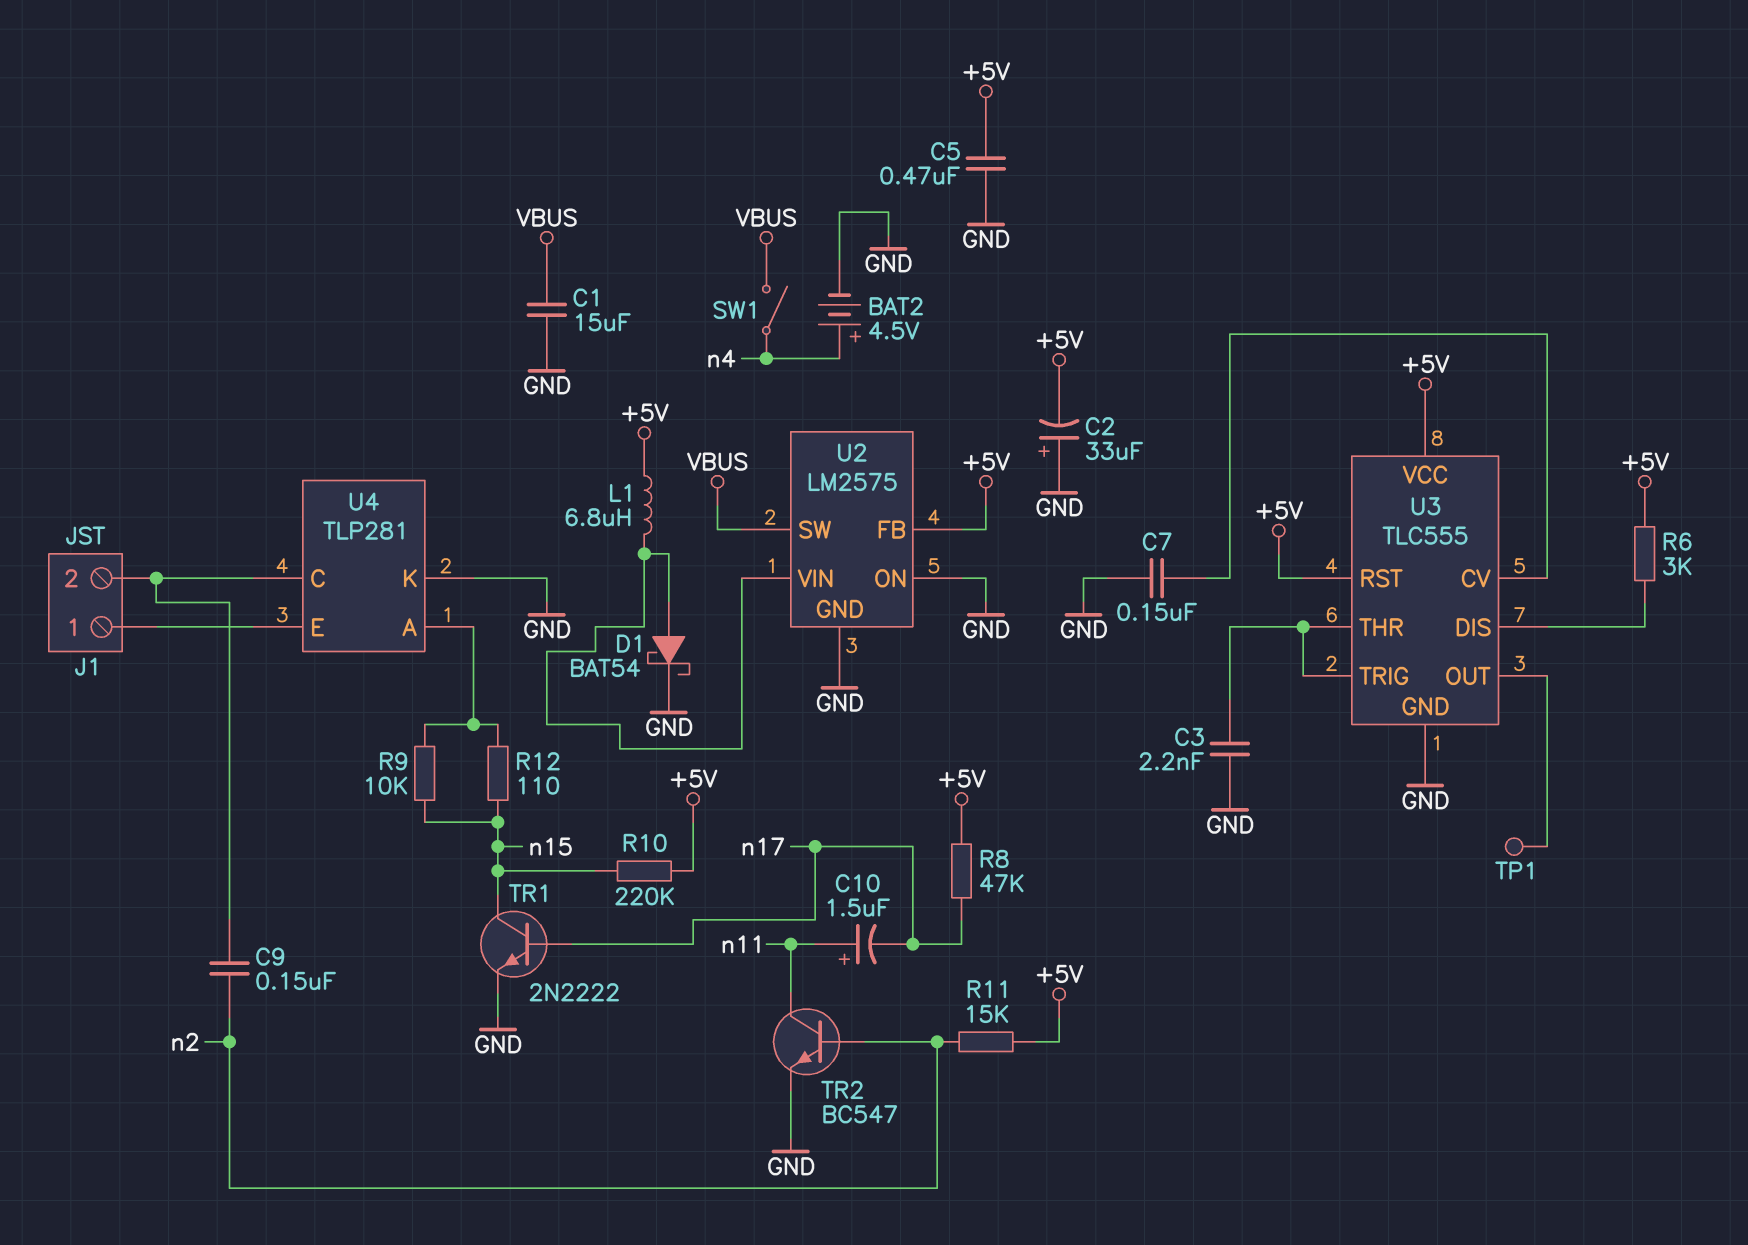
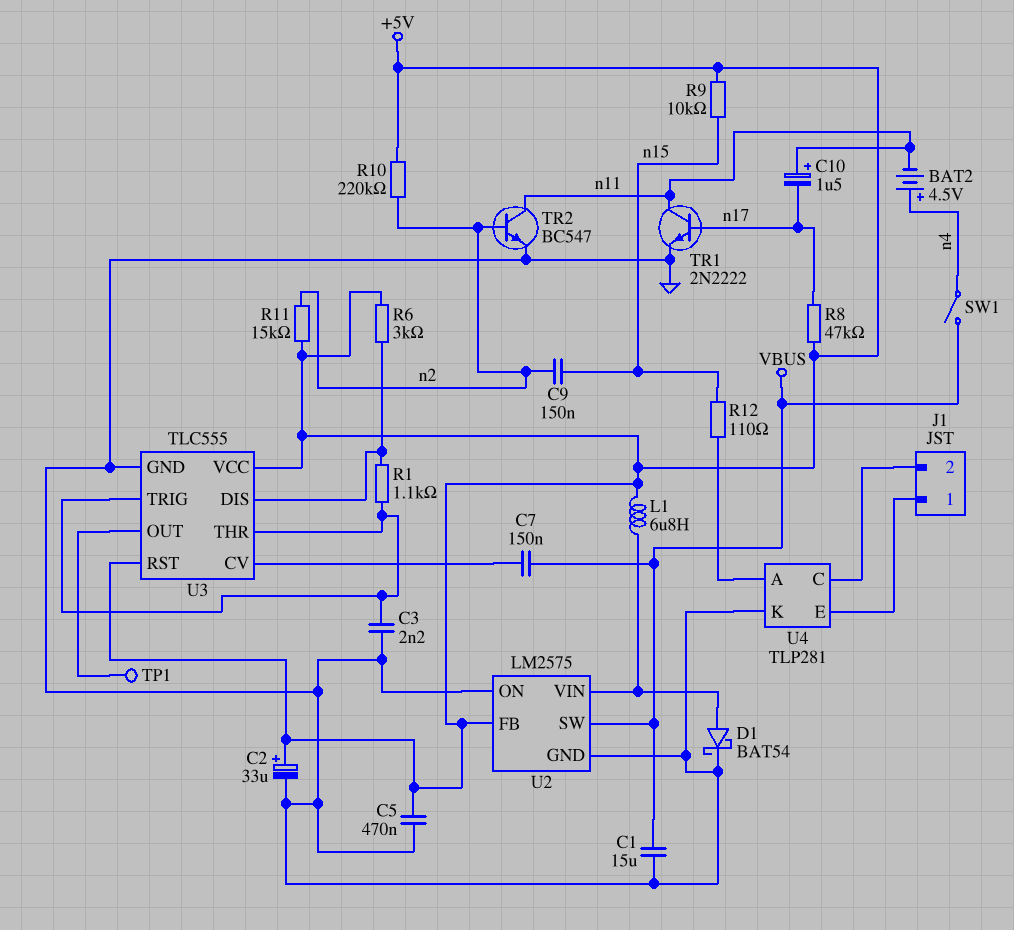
BAT2: 4.5V (plus n4, minus GND) -> 4.5V (plus n4, minus n11)
C2: 33uF (plus GND, minus +5V) -> 33uF (plus +5V, minus GND)
C7: 150nF (GND, U3/CV) -> 150nF (U3/CV, VBUS)
C9: 150nF (J1/2, n2) -> 150nF (n2, n15)
R1: none -> 1.1k (U3/DIS, U3/THR)
R9: 10k (U4/A, n15) -> 10k (+5V, n15)
R10: 220k (+5V, n15) -> 220k (+5V, n2)
TR1: NPN 2N2222 (B n17, C n15, E GND) -> NPN 2N2222 (B n17, C n11, E GND)

